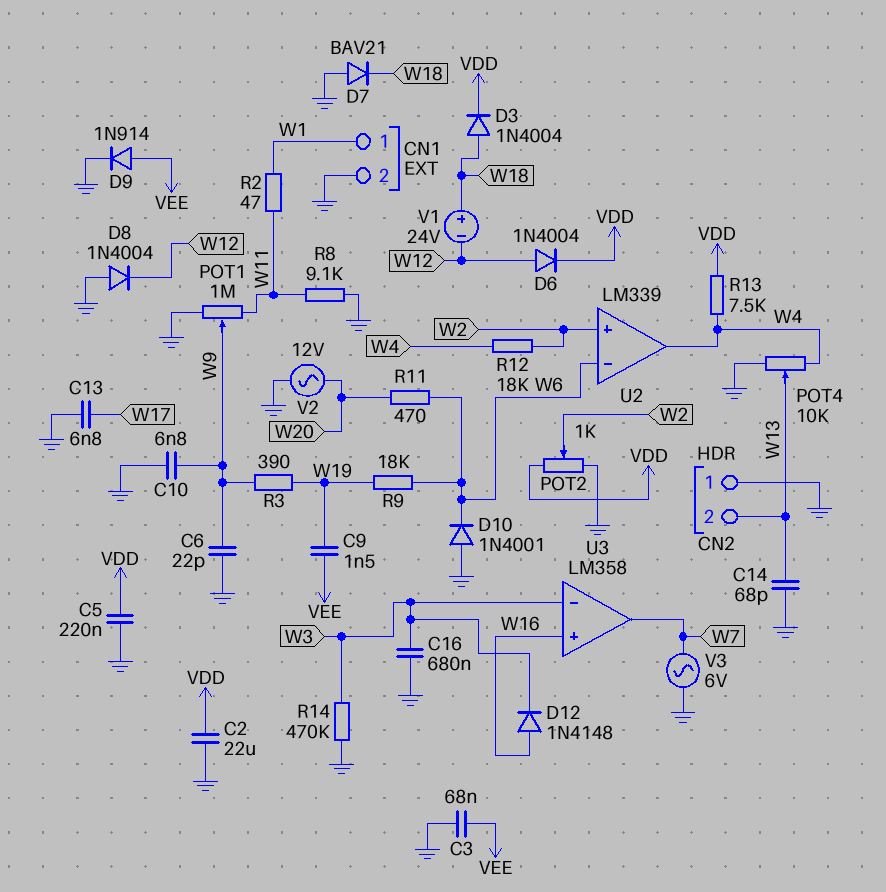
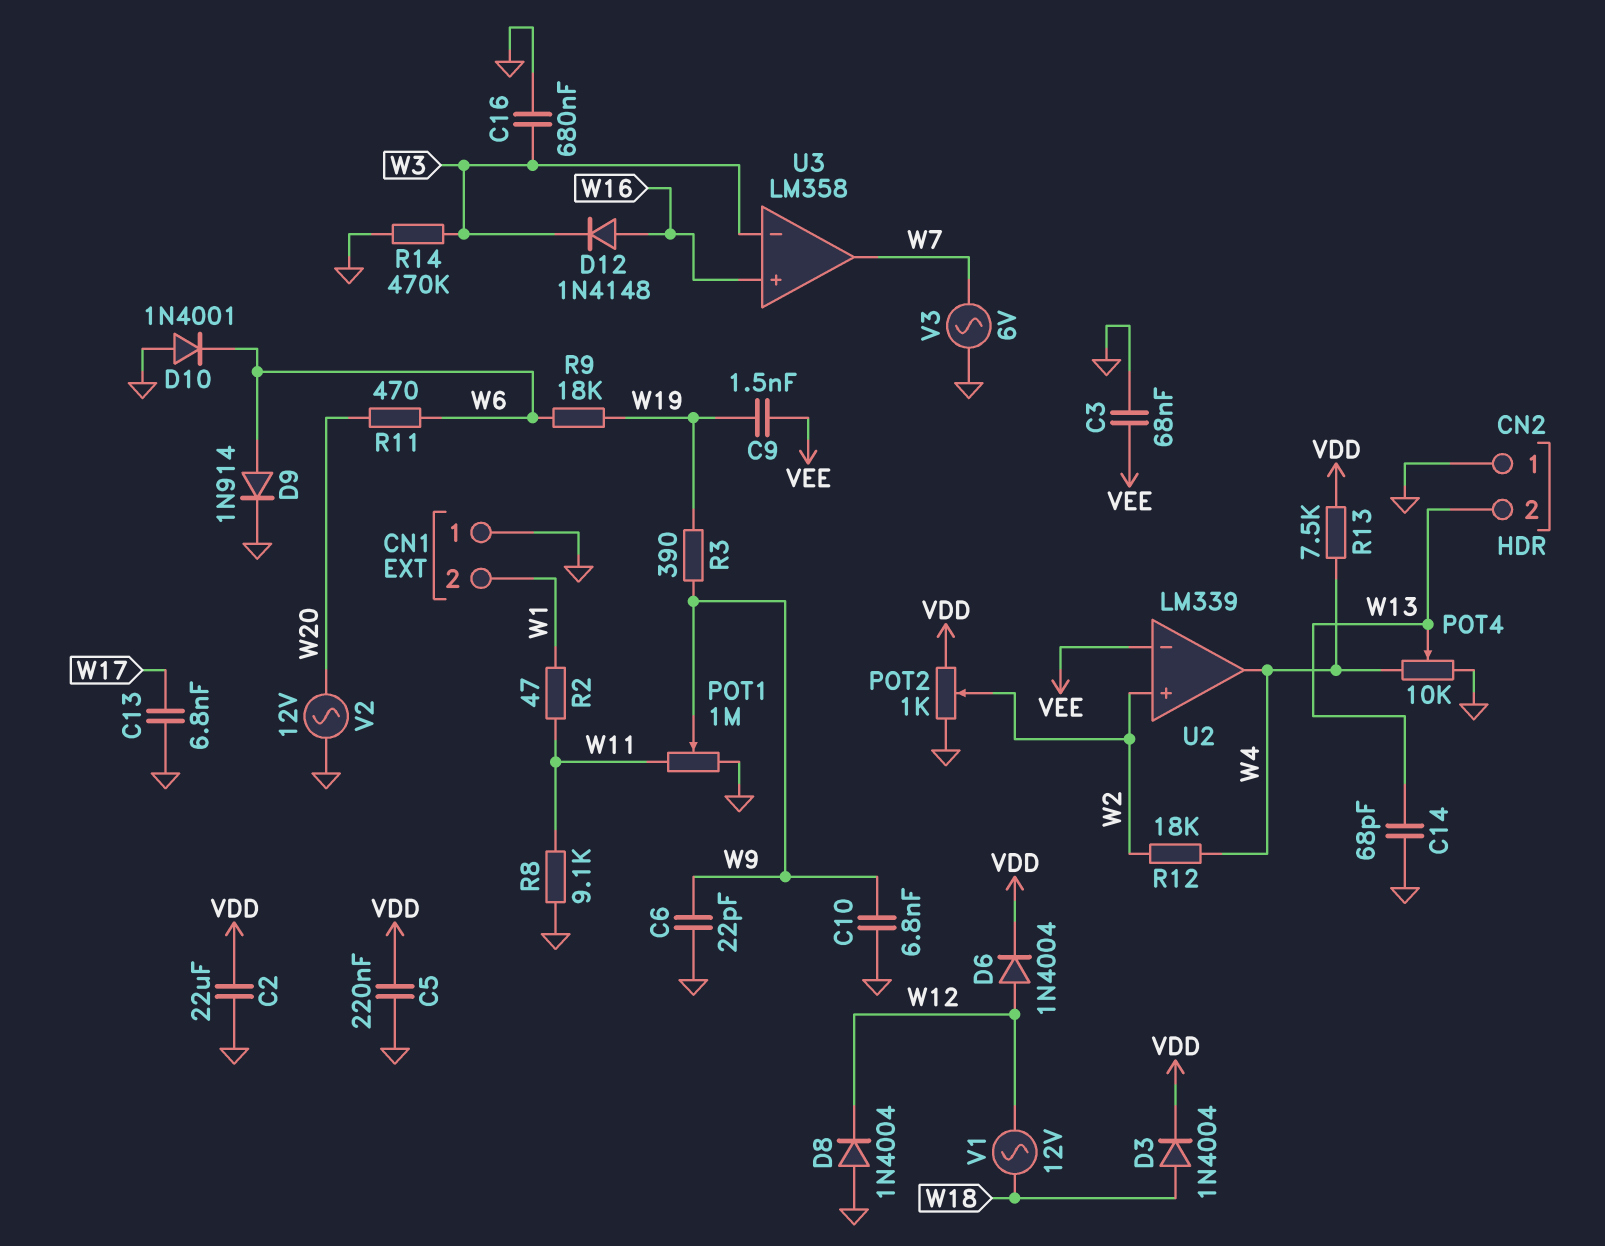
CN1 pin 1: W1 -> GND
CN1 pin 2: GND -> W1
D7: diode BAV21 (A GND, K W18) -> none
D9: diode 1N914 (A VEE, K GND) -> diode 1N914 (A W6, K GND)
U2 pin in-: W6 -> VEE
V1: 24V (plus W18, minus W12) -> AC 12V (W12, W18)

